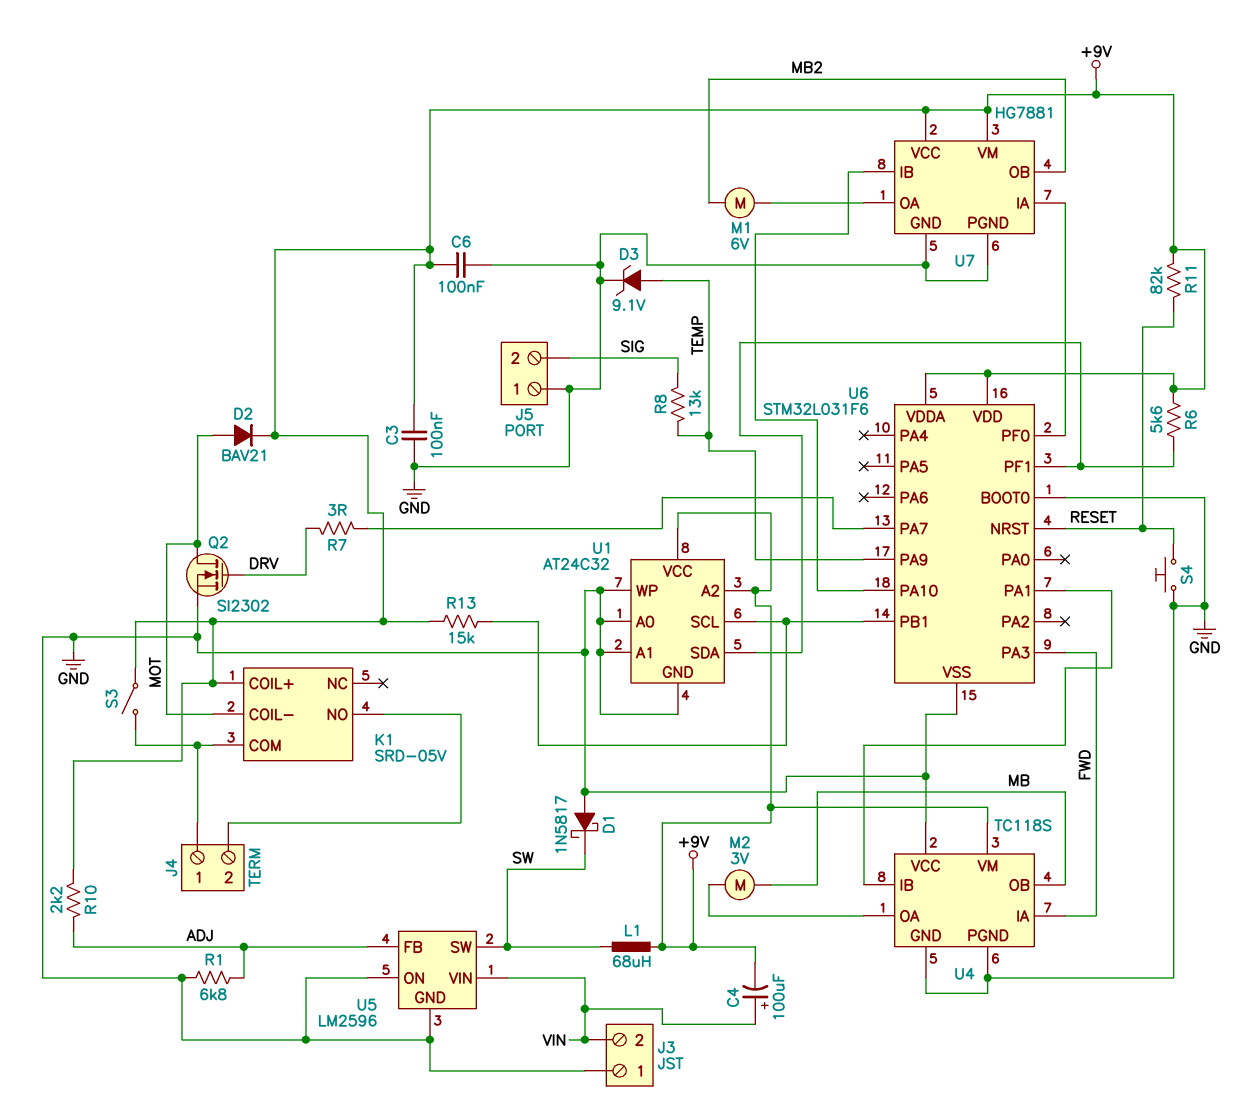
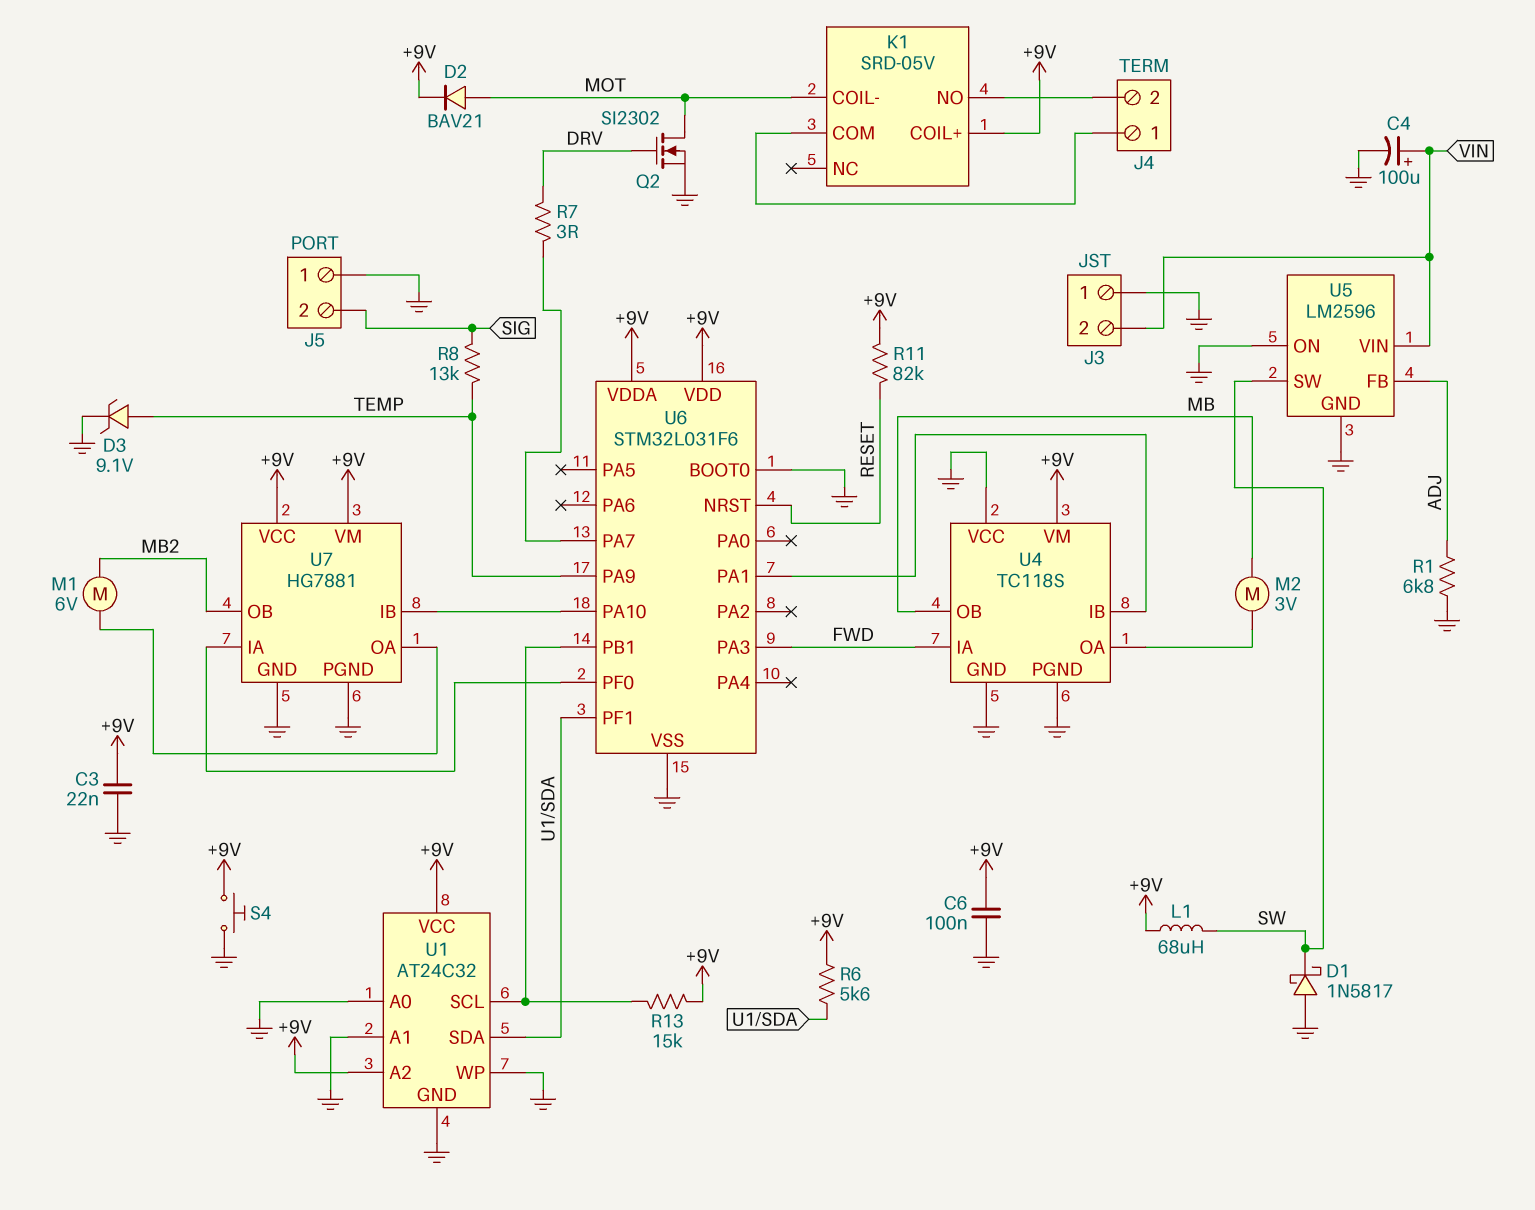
C3: 100nF (+9V, GND) -> 22nF (+9V, GND)
C4: 100uF (plus VIN, minus +9V) -> 100uF (plus VIN, minus GND)
R10: 2.2k (+9V, ADJ) -> none
S3: switch (+9V, J4/1) -> none
S4: button (GND, RESET) -> button (+9V, GND)

